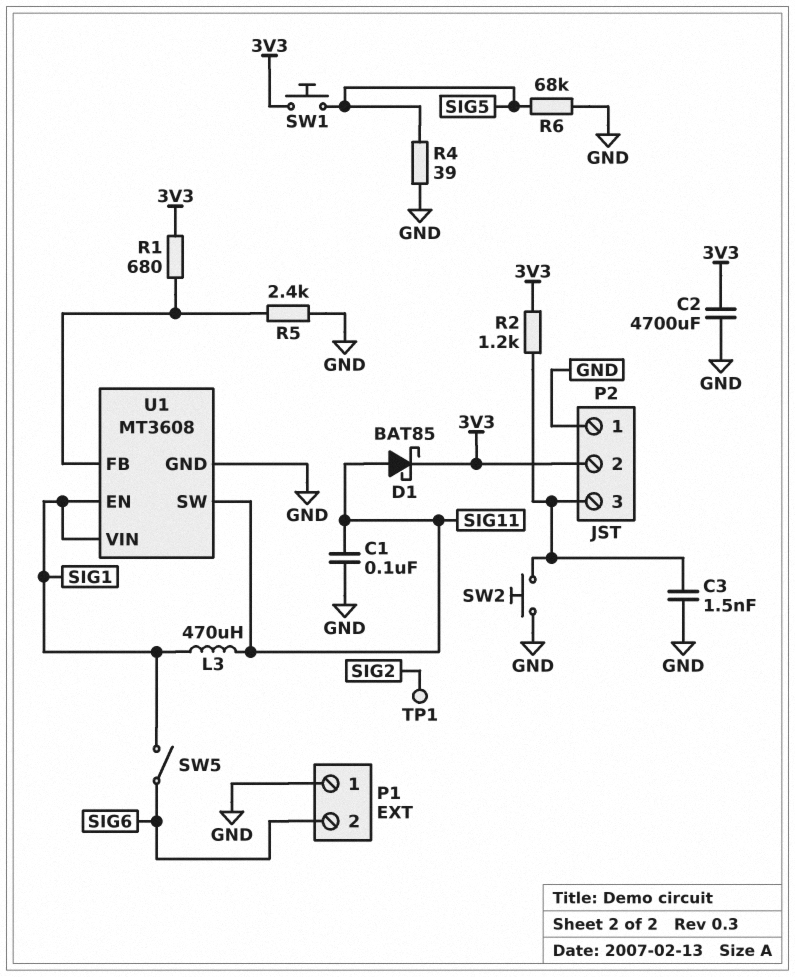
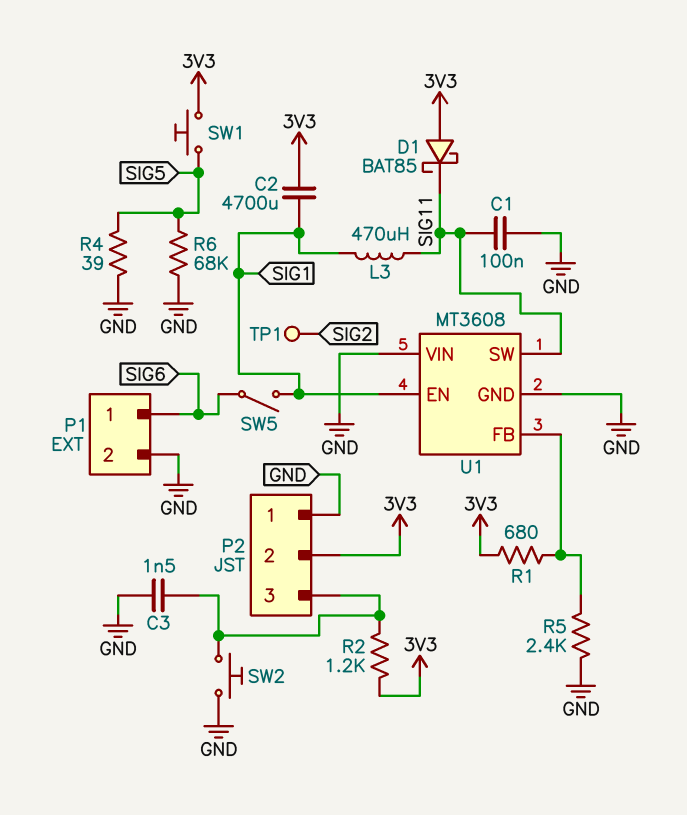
C2: 4700uF (3V3, GND) -> 4700uF (3V3, SIG1)
D1: schottky BAT85 (A SIG11, K 3V3) -> schottky BAT85 (A 3V3, K SIG11)
P1 pin 1: GND -> SIG6
P1 pin 2: SIG6 -> GND
U1 pin VIN: SIG1 -> GND

